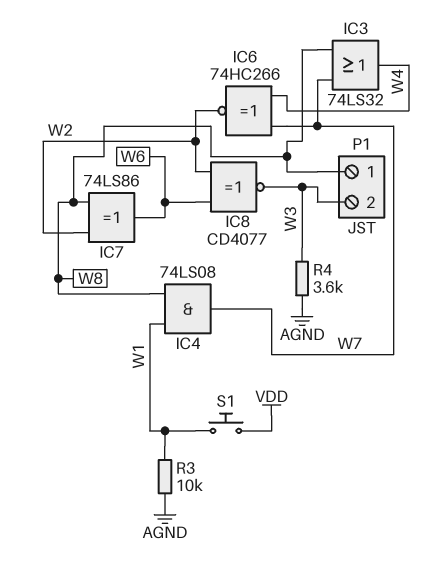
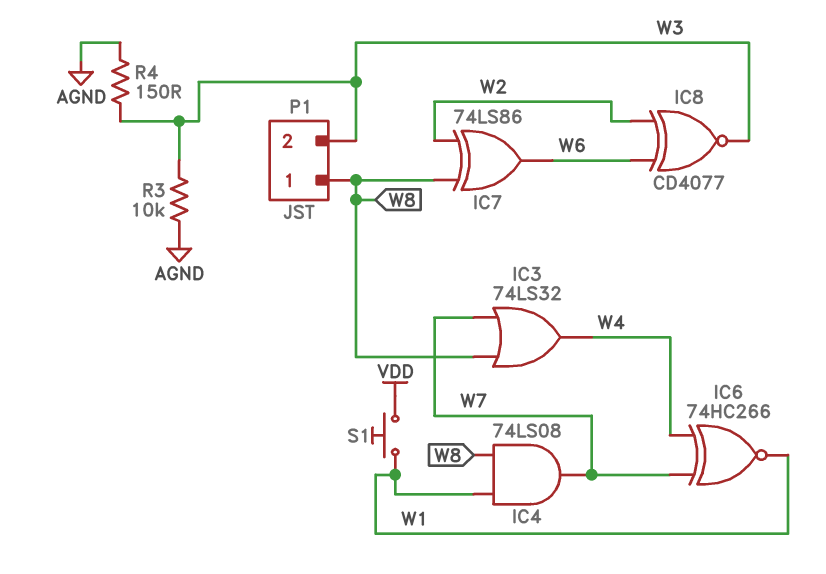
IC6: XNOR 74HC266 (in W4, in W7, out W2) -> XNOR 74HC266 (in W4, in W7, out W1)
R3: 10k (AGND, W1) -> 10k (AGND, W3)
R4: 3.6k (AGND, W3) -> 150 (AGND, W3)

